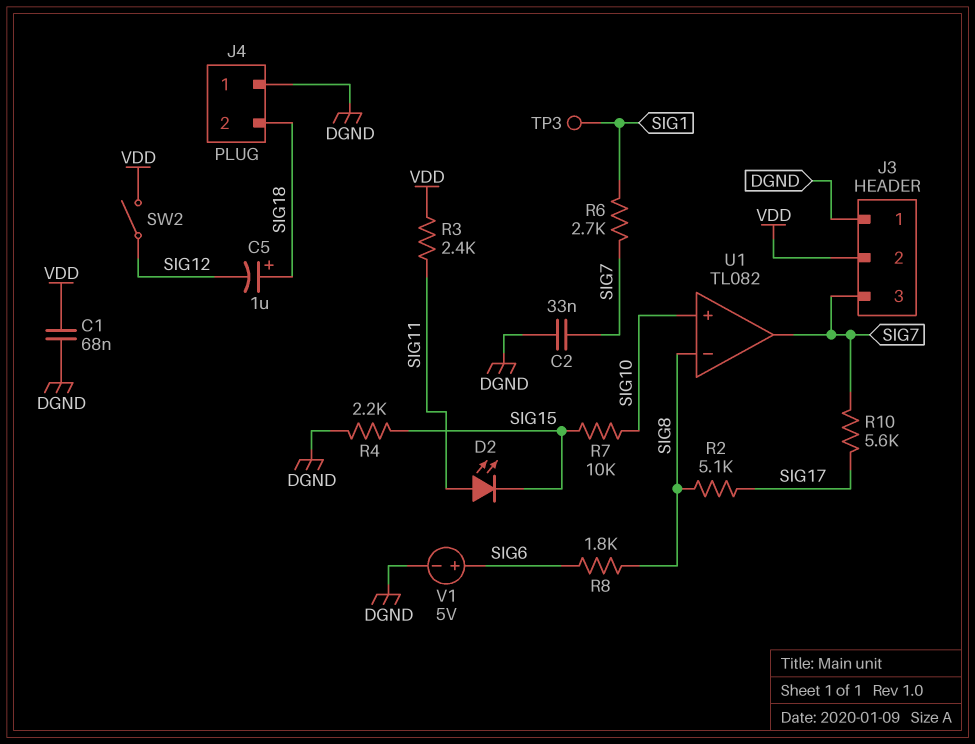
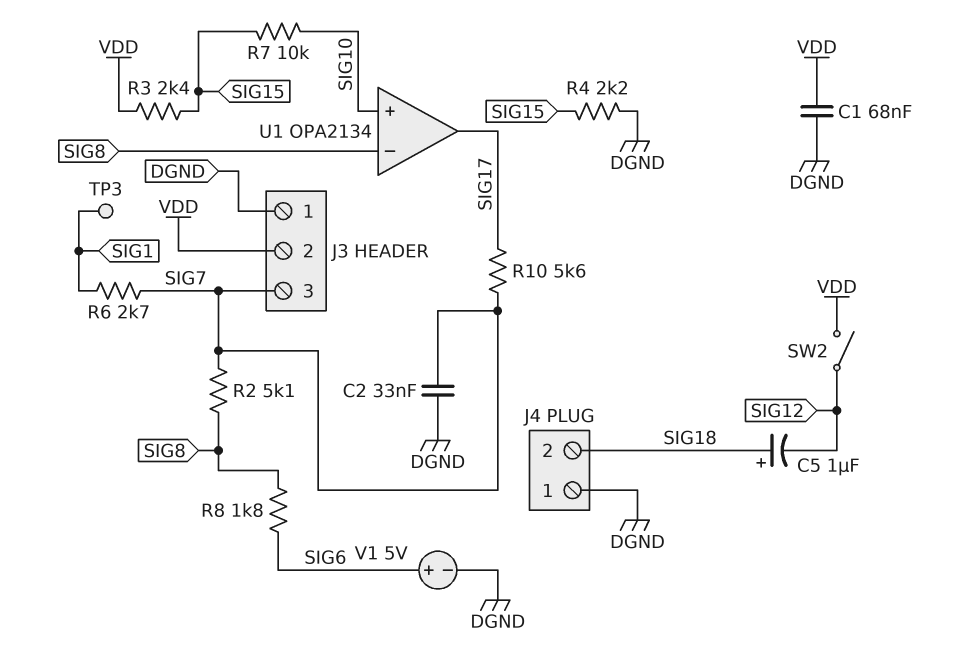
D2: LED (A SIG11, K SIG15) -> none
R2: 5.1k (SIG8, SIG17) -> 5.1k (SIG7, SIG8)
R3: 2.4k (SIG11, VDD) -> 2.4k (SIG15, VDD)
U1: TL082 -> OPA2134
U1 pin out: SIG7 -> SIG17

